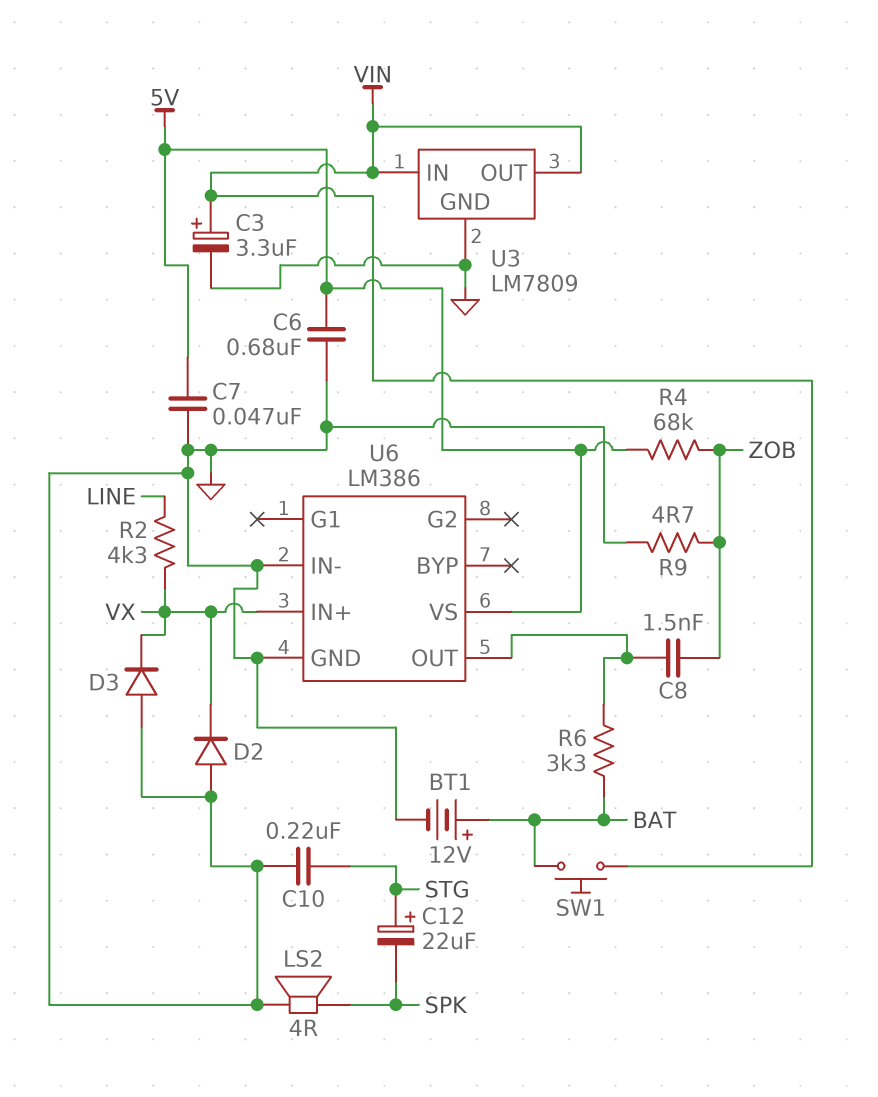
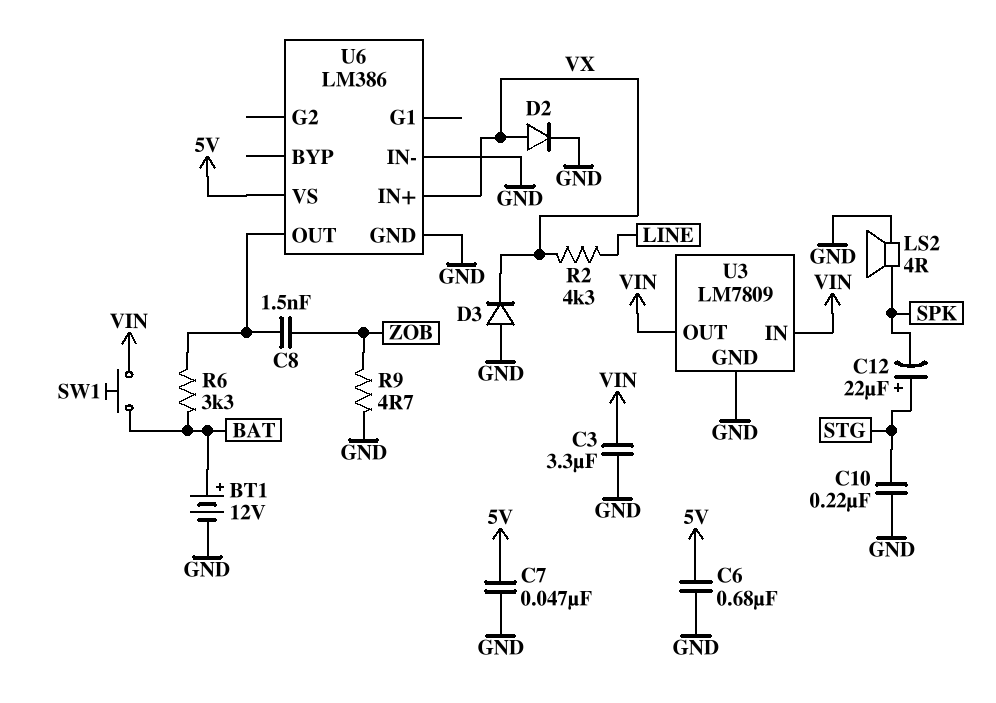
C3: 3.3uF (plus VIN, minus GND) -> 3.3uF (GND, VIN)
D2: diode (A GND, K VX) -> diode (A VX, K GND)
R4: 68k (5V, ZOB) -> none

